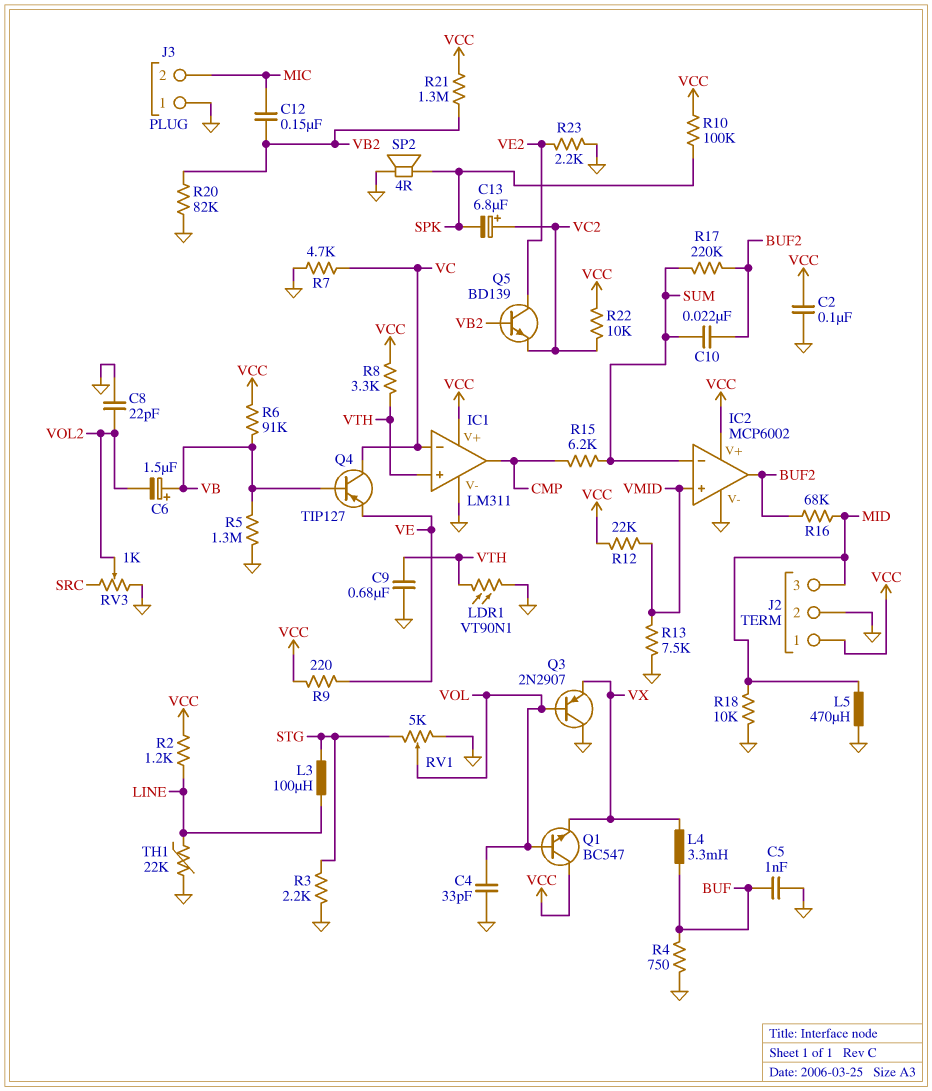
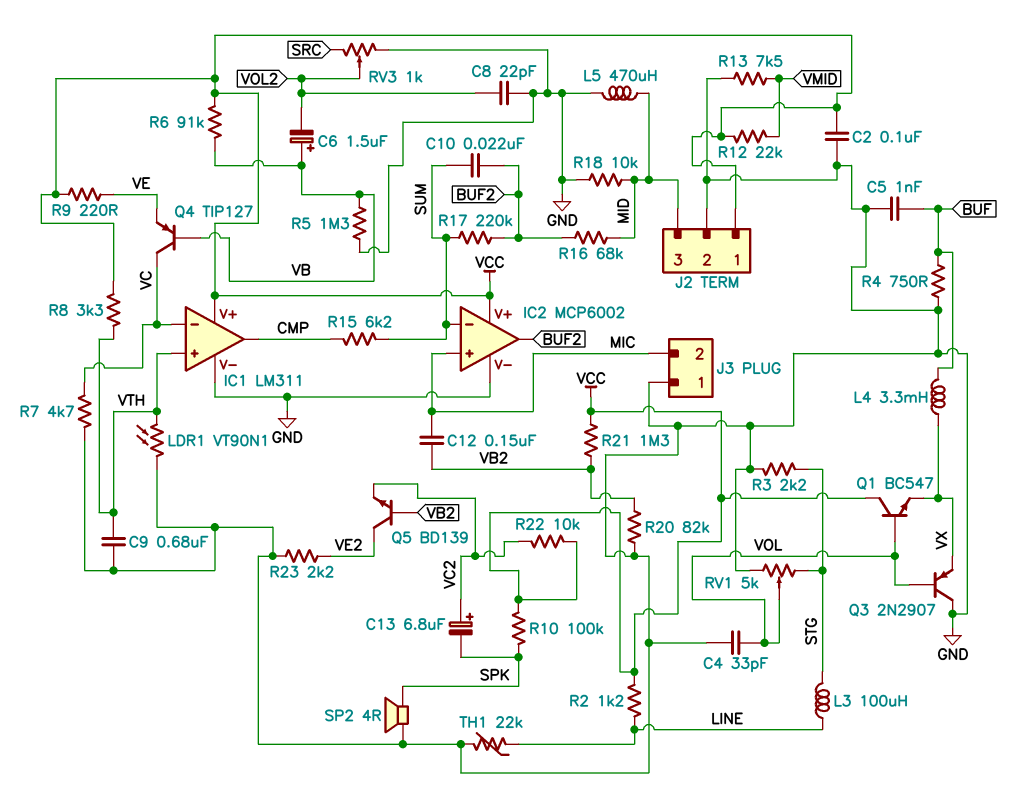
IC2 pin in+: VMID -> MIC

